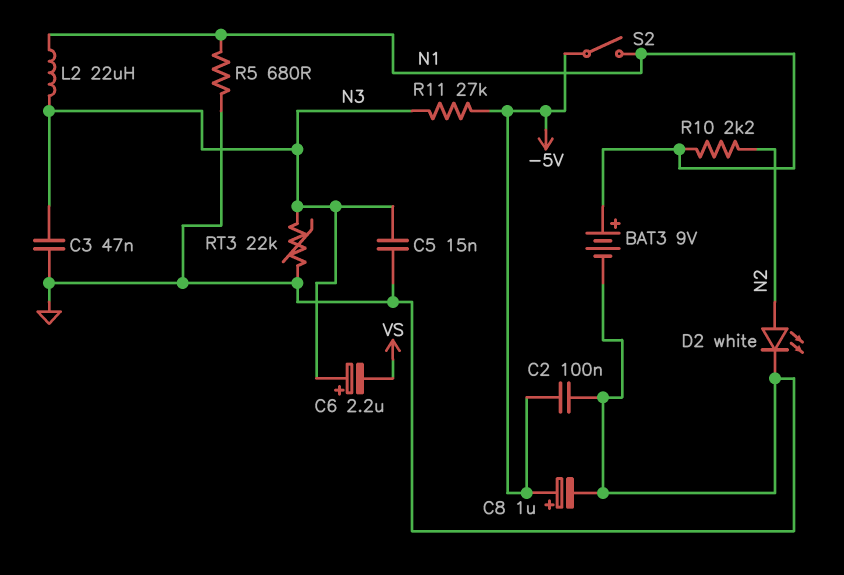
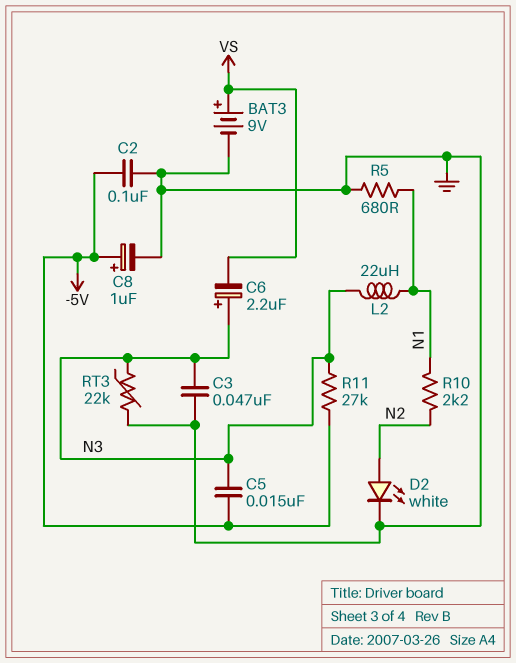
BAT3: 9V (plus N1, minus GND) -> 9V (plus VS, minus GND)
C5: 15nF (GND, N3) -> 15nF (-5V, N3)
S2: switch (-5V, N1) -> none

